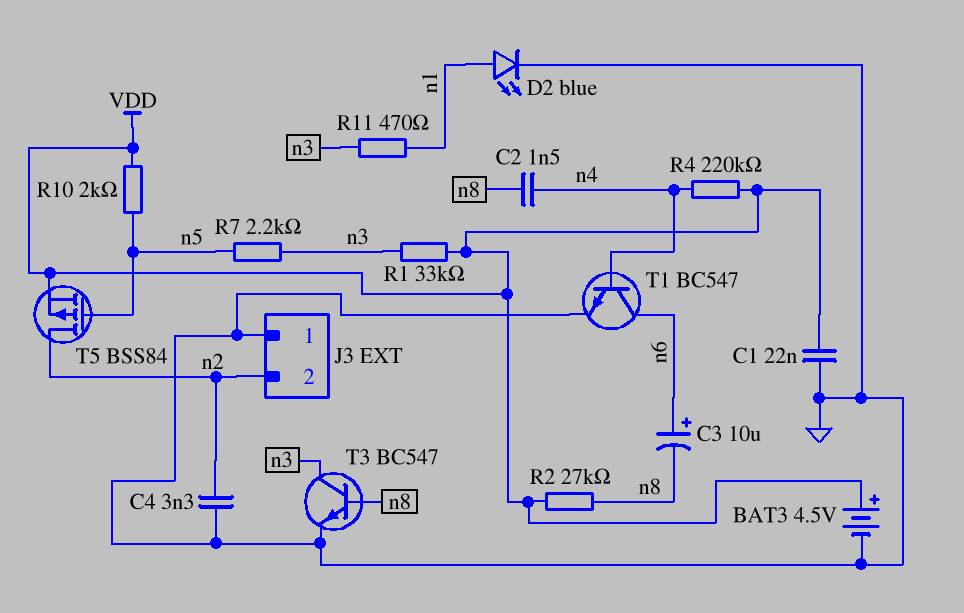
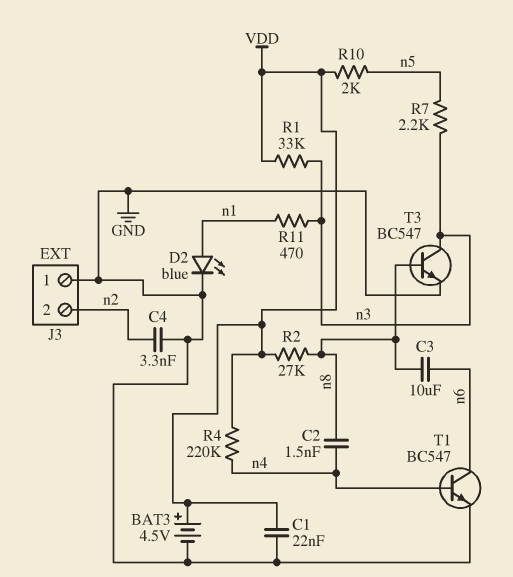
C3: 10uF (plus n6, minus n8) -> 10uF (n6, n8)
T5: PMOS BSS84 (G n5, D n2, S VDD) -> none

